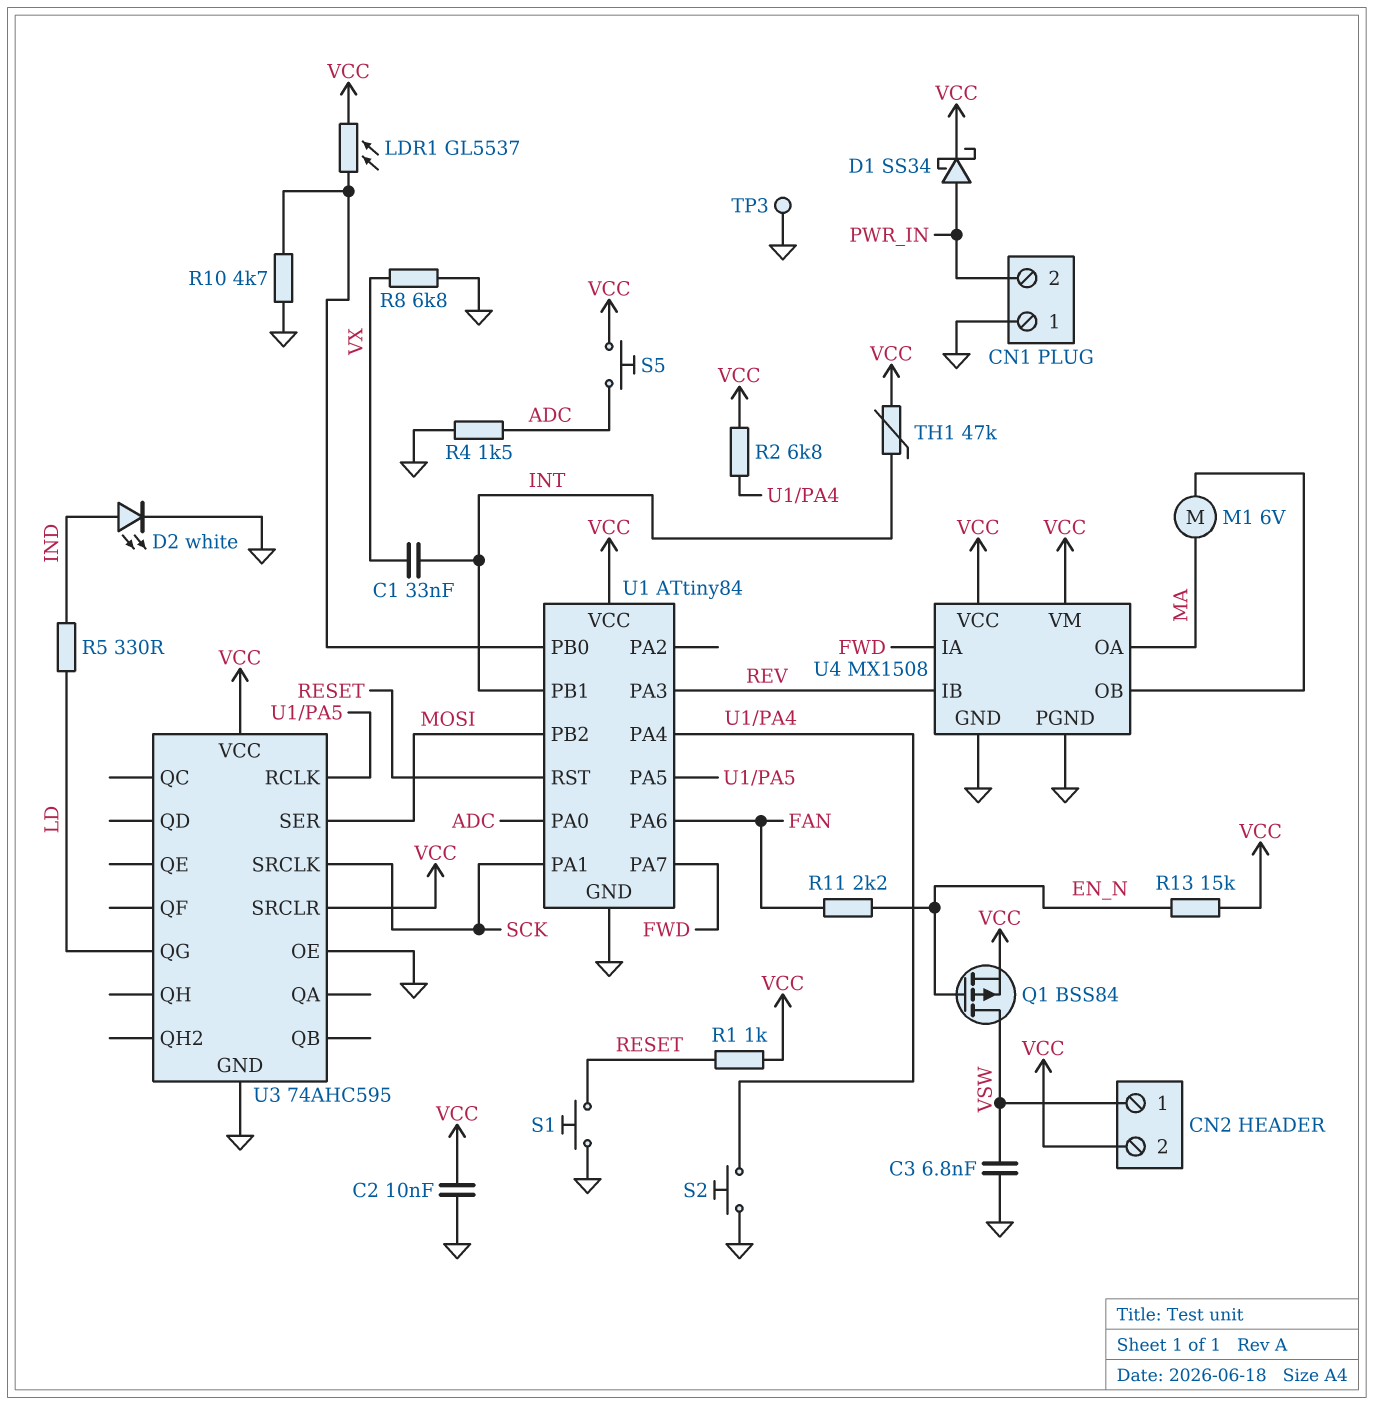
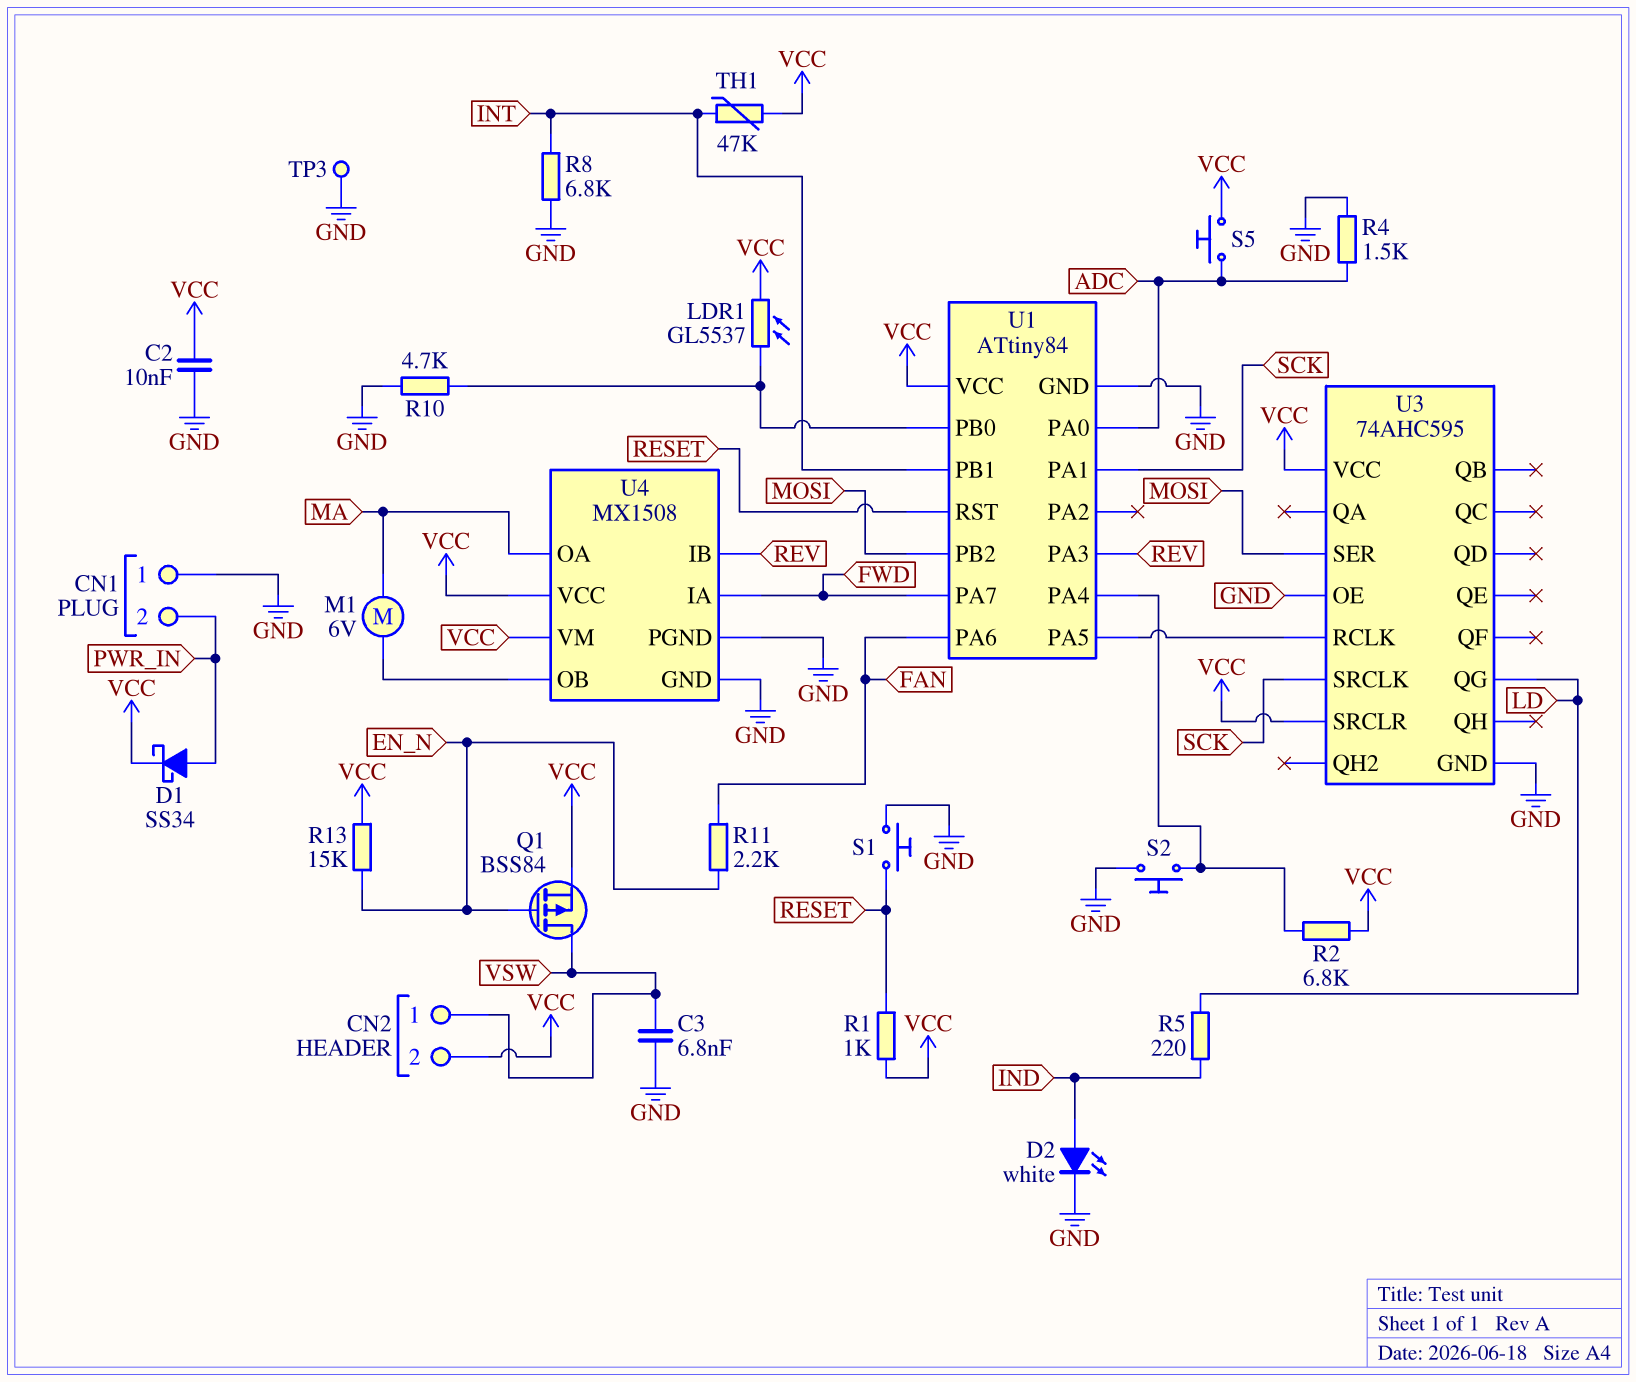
C1: 33nF (INT, VX) -> none
R5: 330 (IND, LD) -> 220 (IND, LD)
R8: 6.8k (GND, VX) -> 6.8k (GND, INT)

